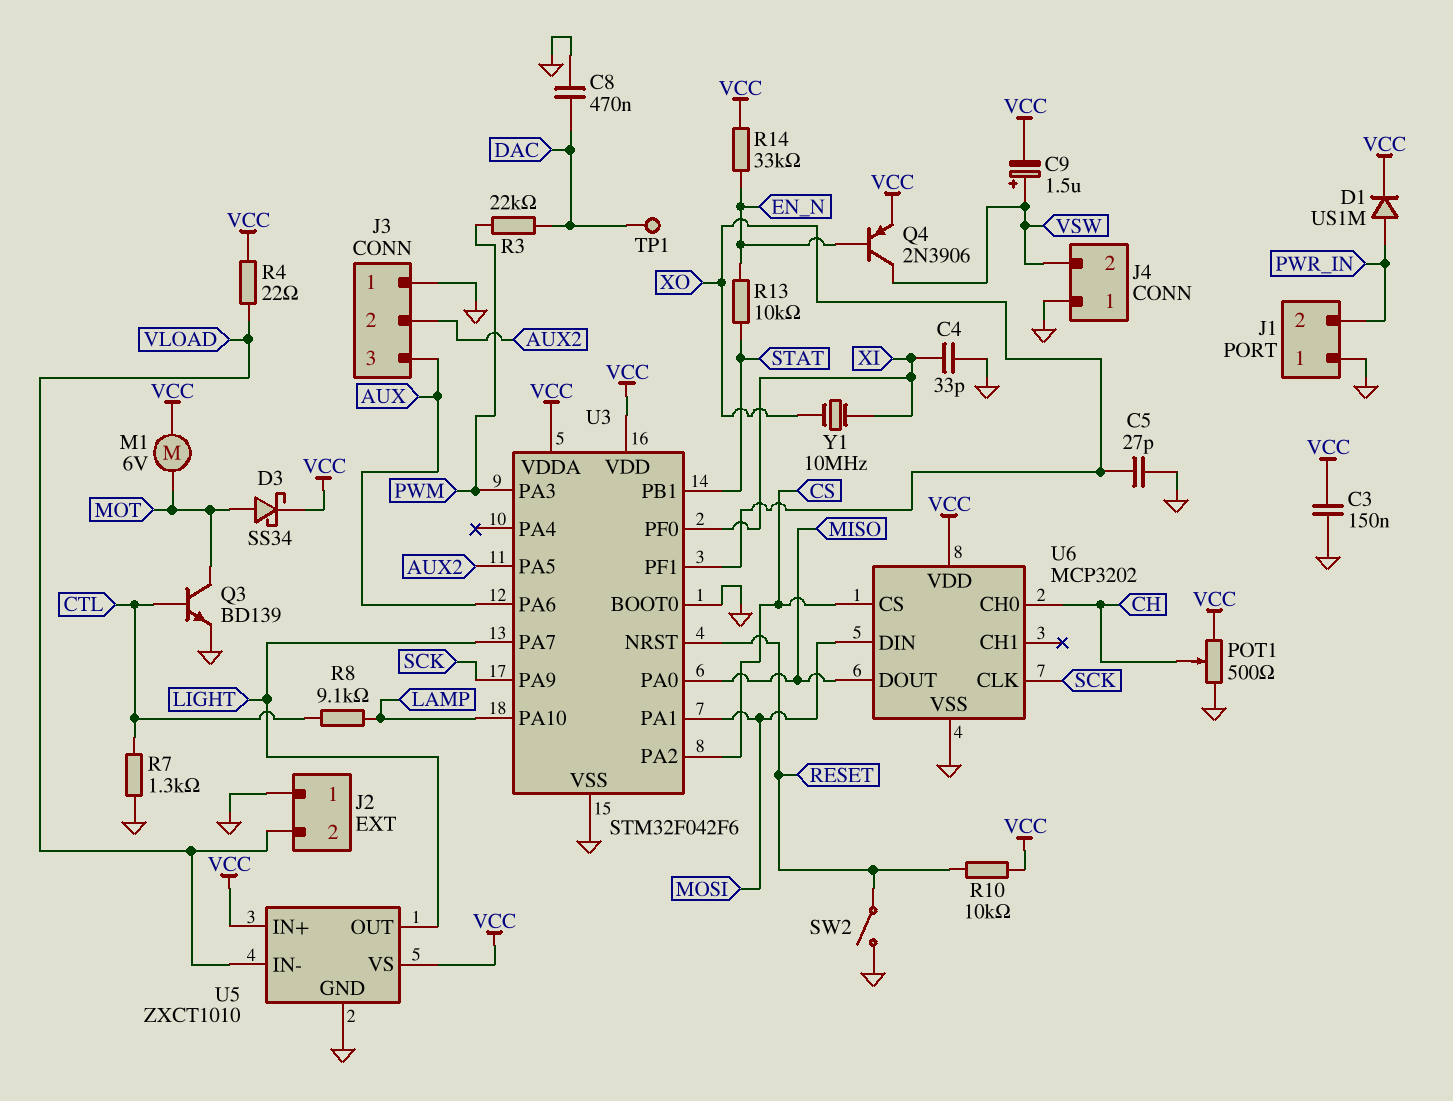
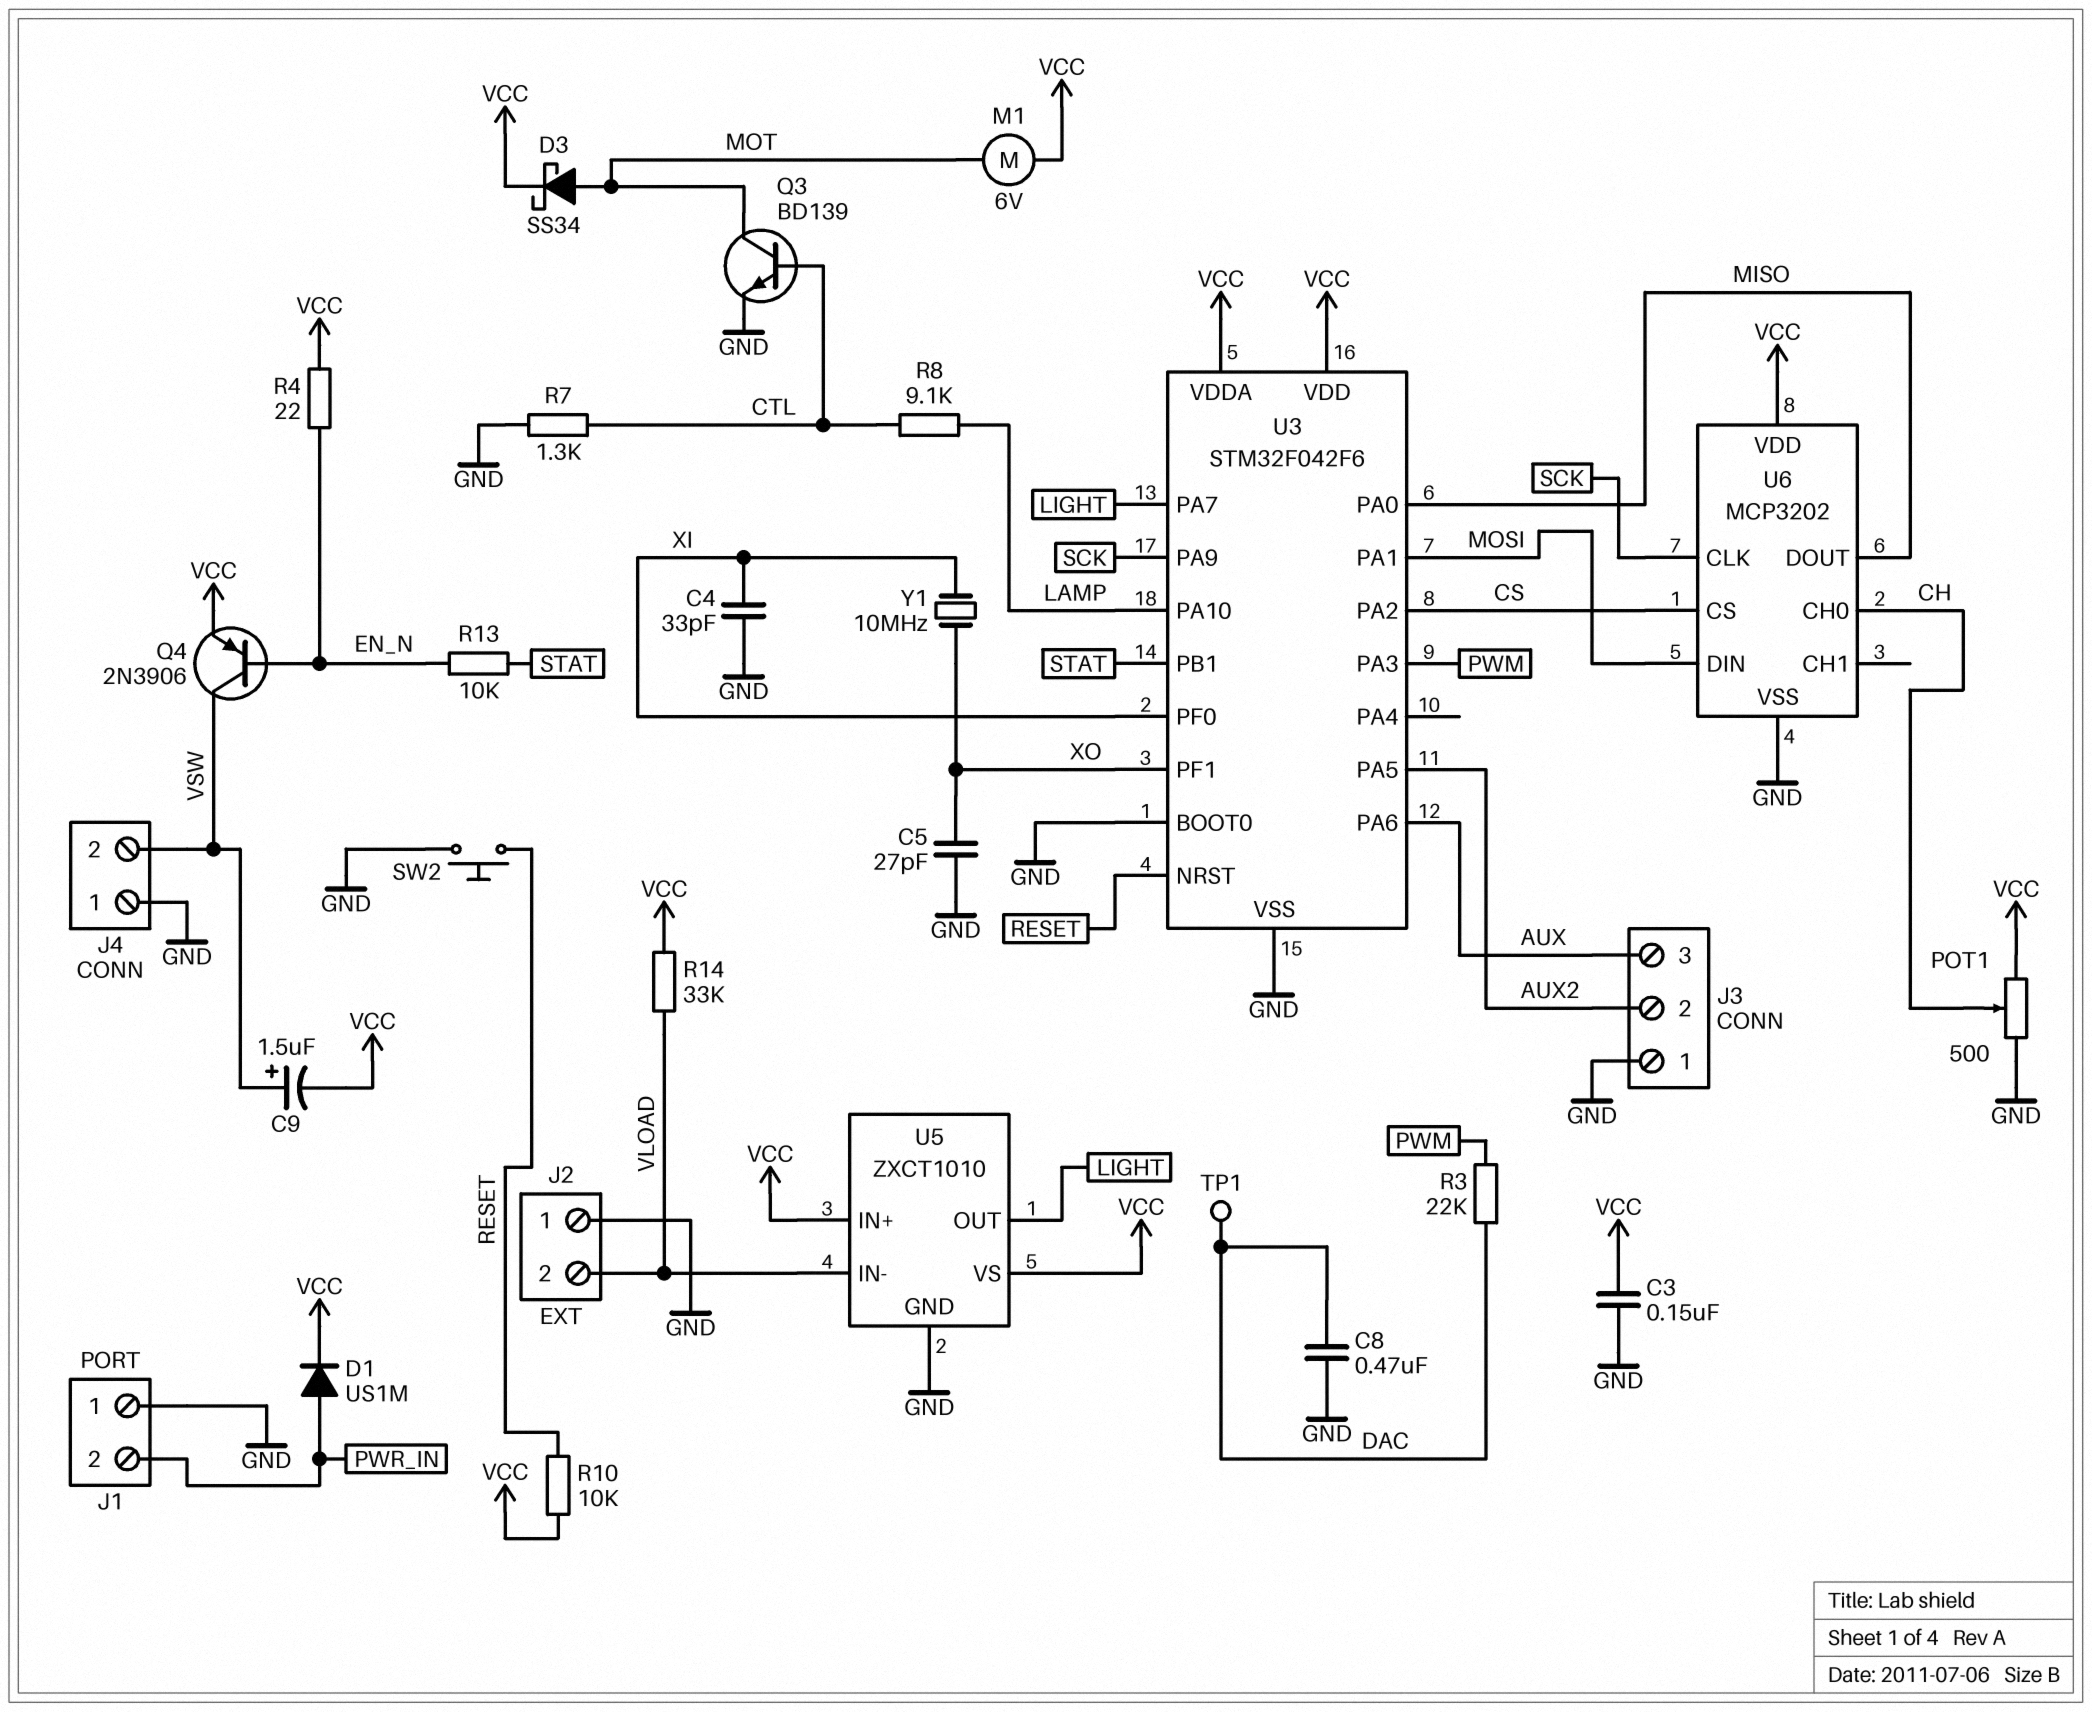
R4: 22 (VCC, VLOAD) -> 22 (EN_N, VCC)
R14: 33k (EN_N, VCC) -> 33k (VCC, VLOAD)
SW2: switch (GND, RESET) -> button (GND, RESET)

